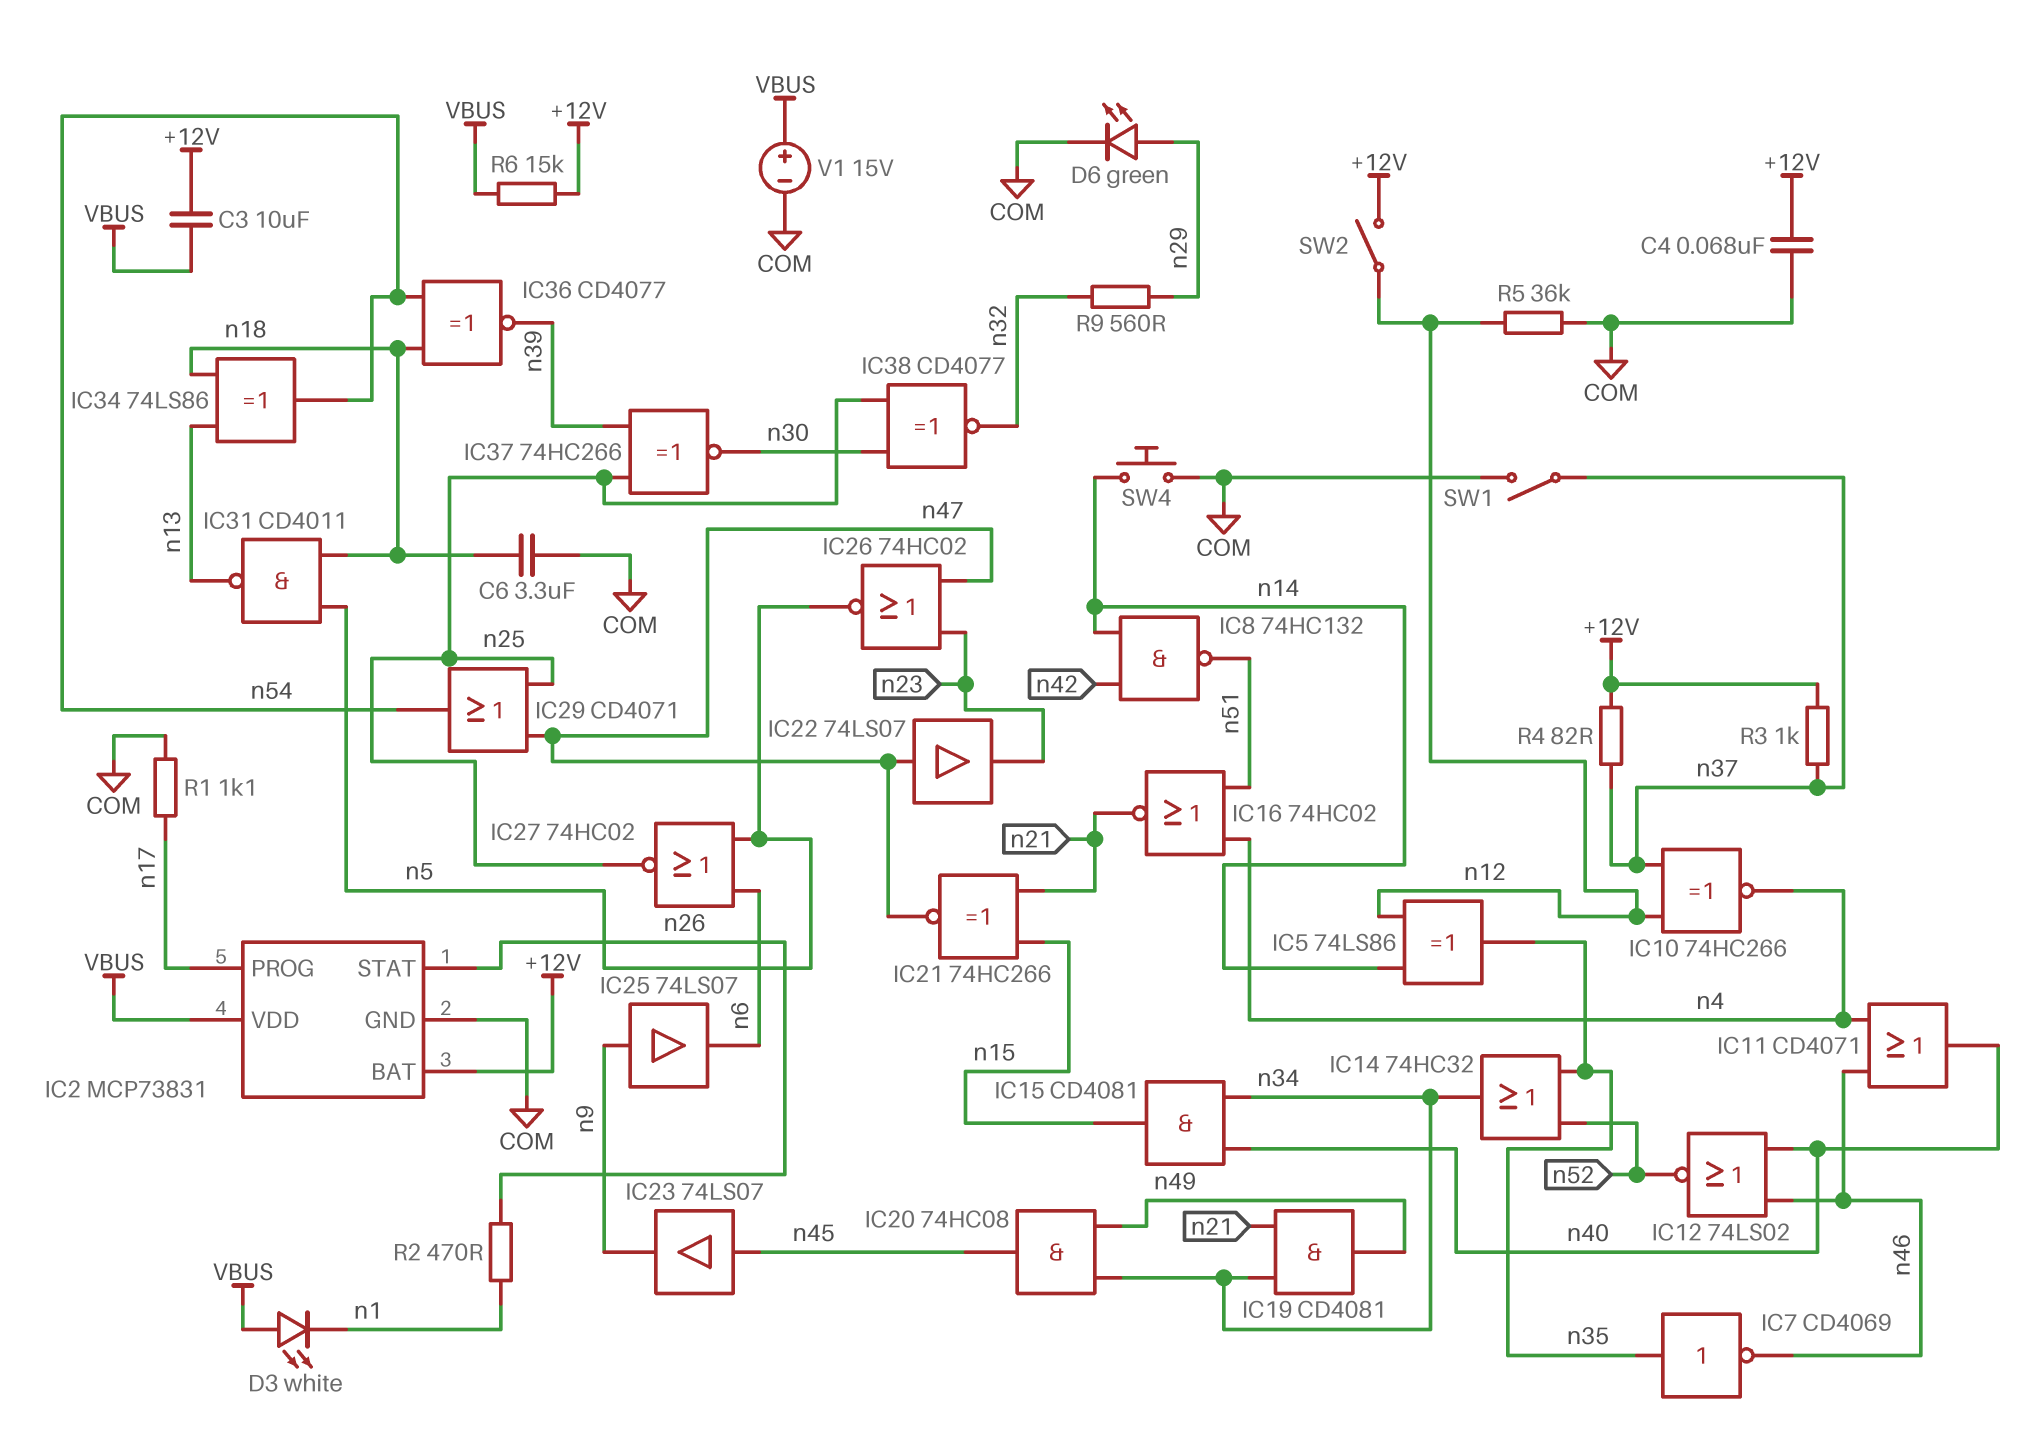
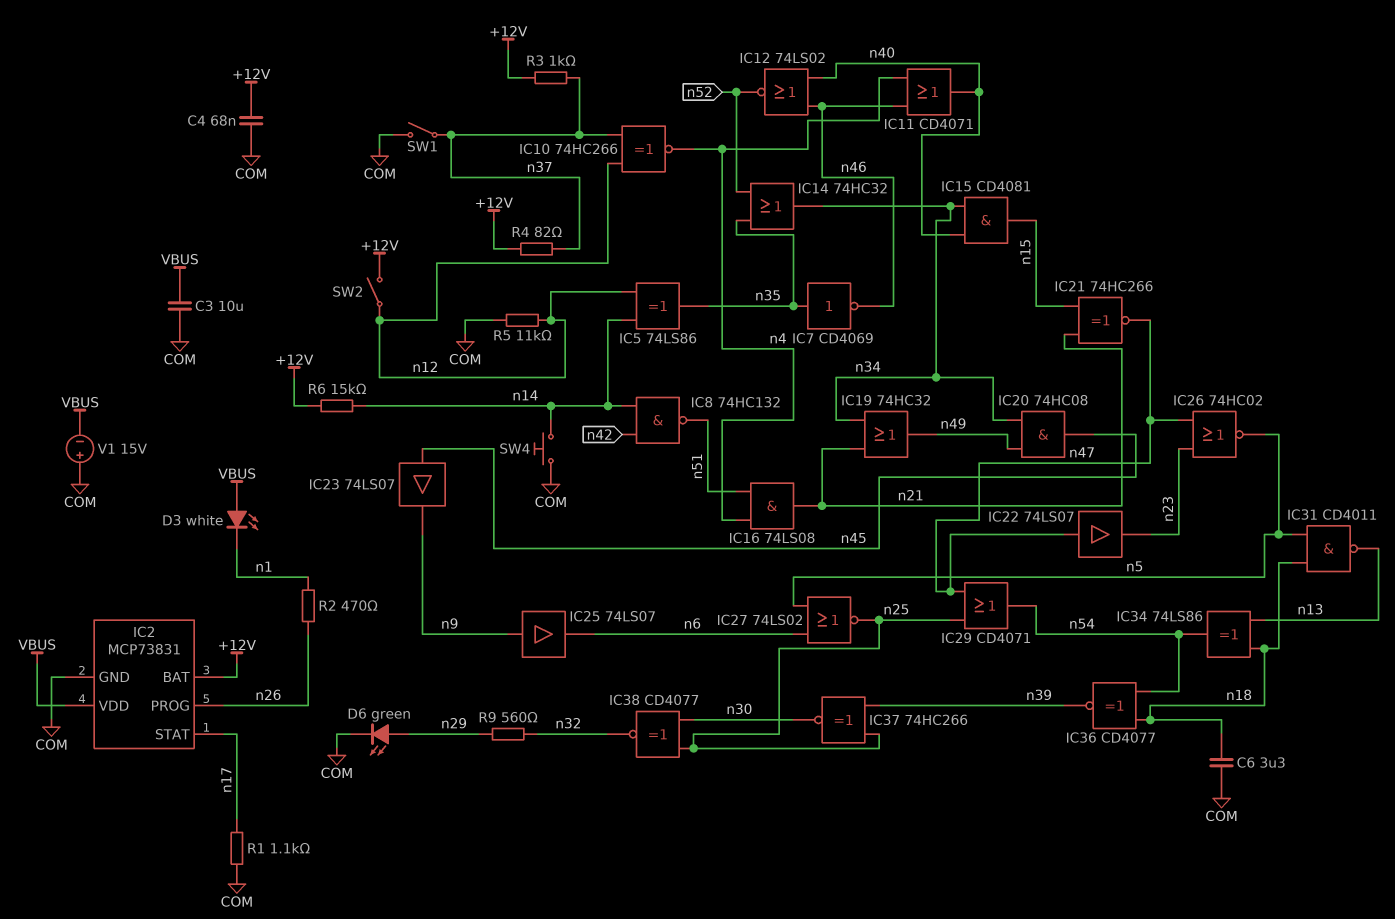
C3: 10uF (+12V, VBUS) -> 10uF (COM, VBUS)
IC2 pin PROG: n17 -> n26
IC2 pin STAT: n26 -> n17
IC16: NOR 74HC02 (in n4, in n51, out n21) -> AND 74LS08 (in n4, in n51, out n21)
IC19: AND CD4081 (in n21, in n34, out n49) -> OR 74HC32 (in n21, in n34, out n49)
IC27: NOR 74HC02 (in n5, in n6, out n25) -> NOR 74LS02 (in n5, in n6, out n25)
R5: 36k (COM, n12) -> 11k (COM, n12)
R6: 15k (+12V, VBUS) -> 15k (+12V, n14)
V1: 15V (plus VBUS, minus COM) -> 15V (plus COM, minus VBUS)

